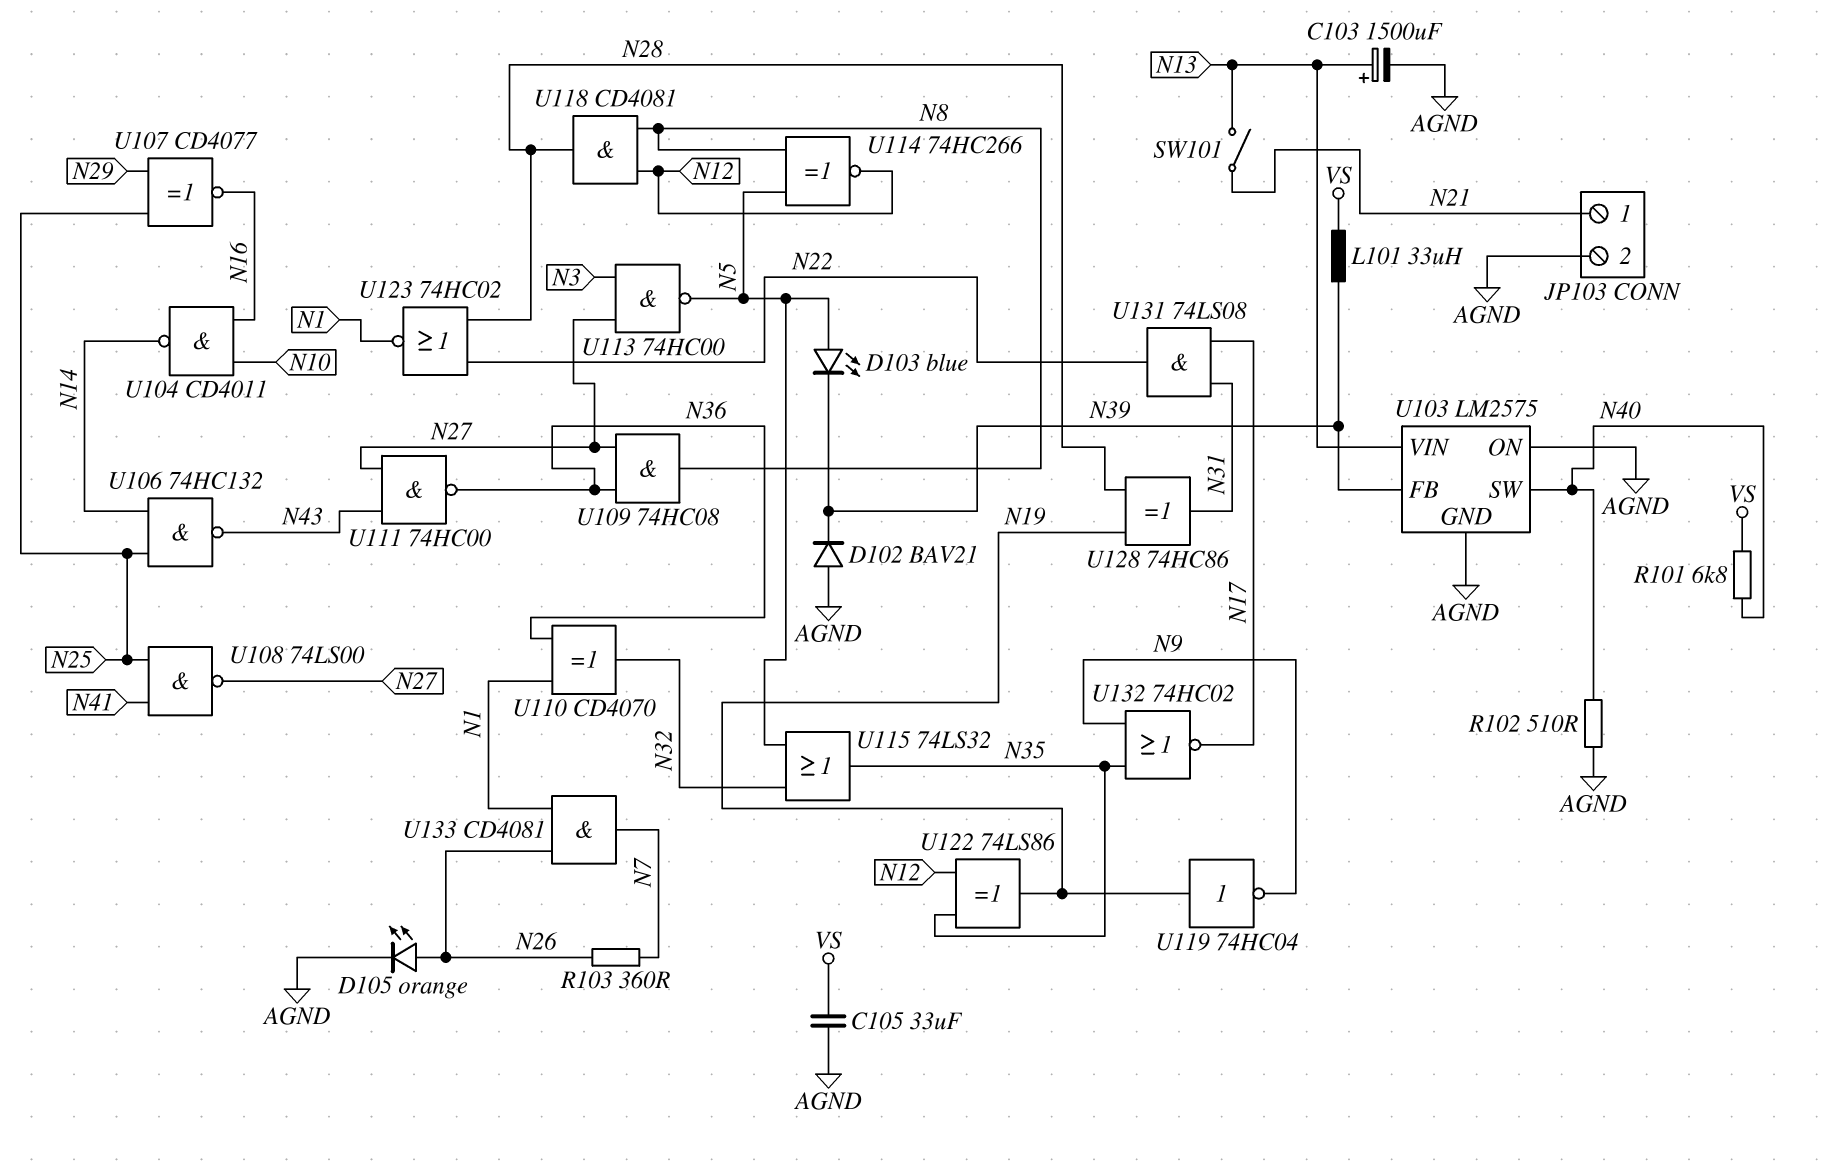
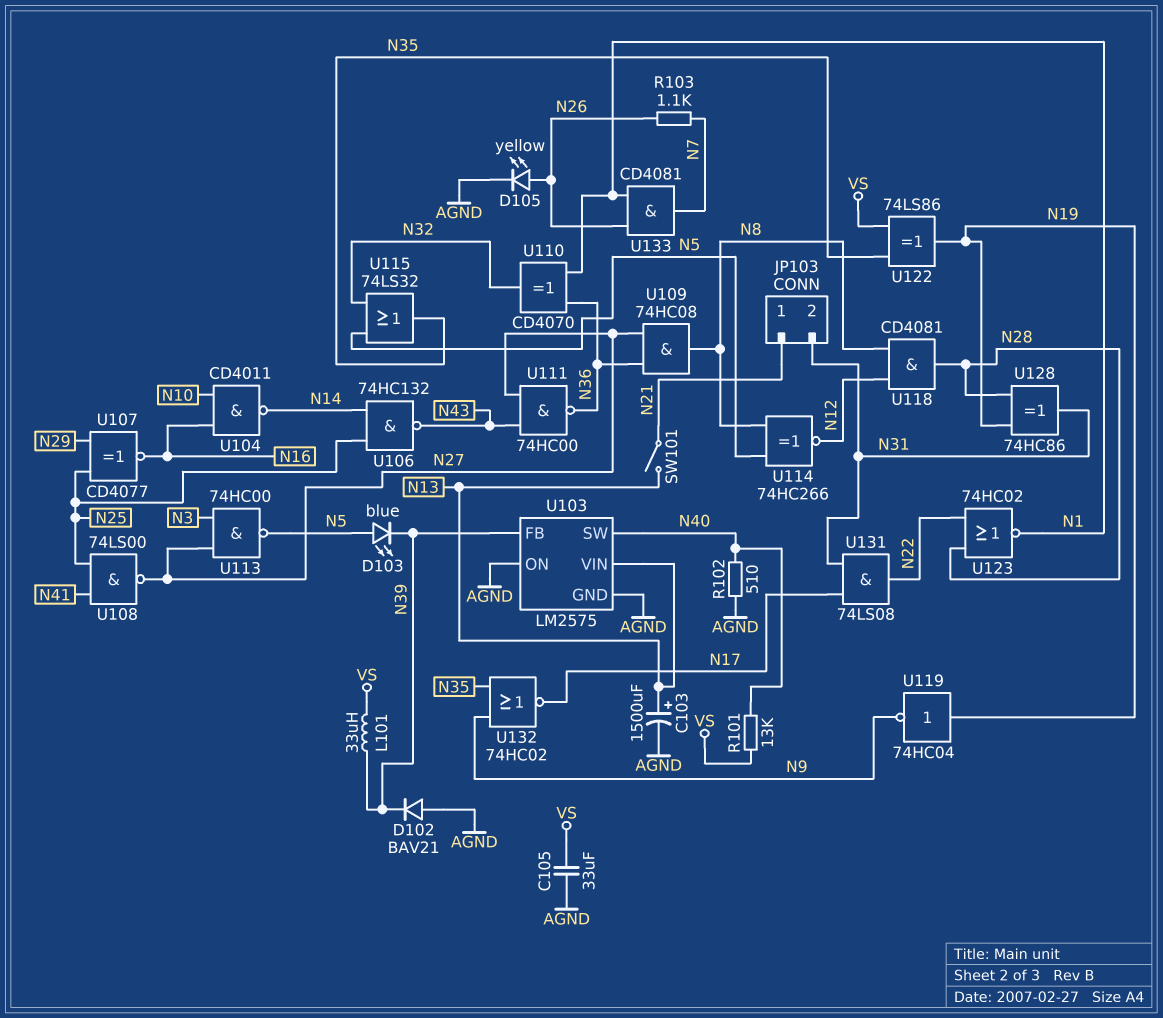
D105: LED orange (A N26, K AGND) -> LED yellow (A N26, K AGND)
JP103 pin 2: AGND -> N31
R101: 6.8k (N40, VS) -> 13k (N40, VS)
R103: 360 (N7, N26) -> 1.1k (N7, N26)
U122: XOR 74LS86 (in N12, in N35, out N19) -> XOR 74LS86 (in N35, in VS, out N19)

